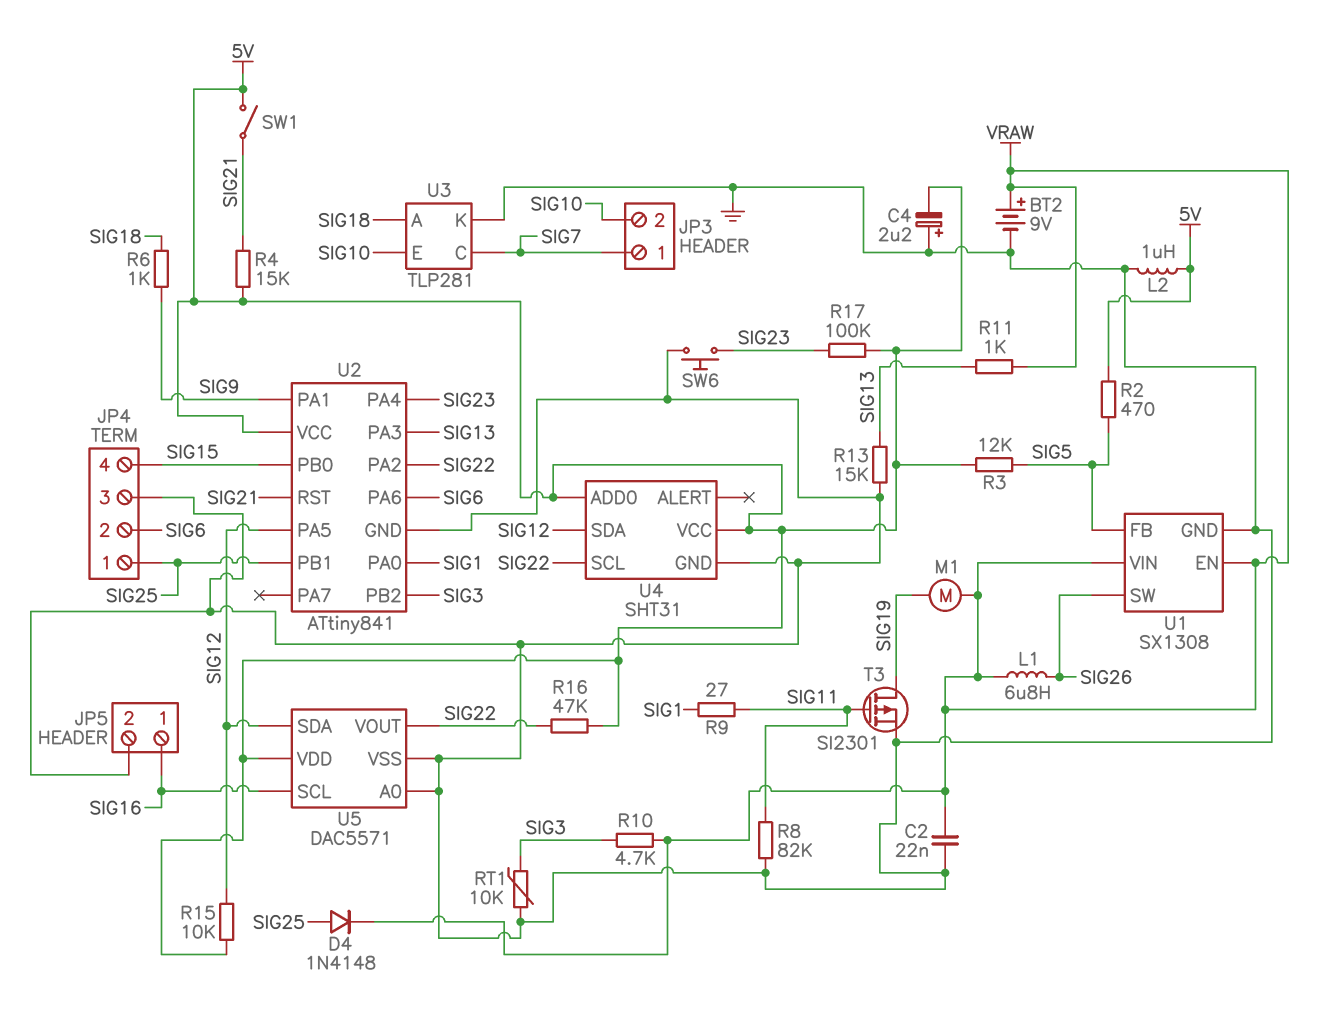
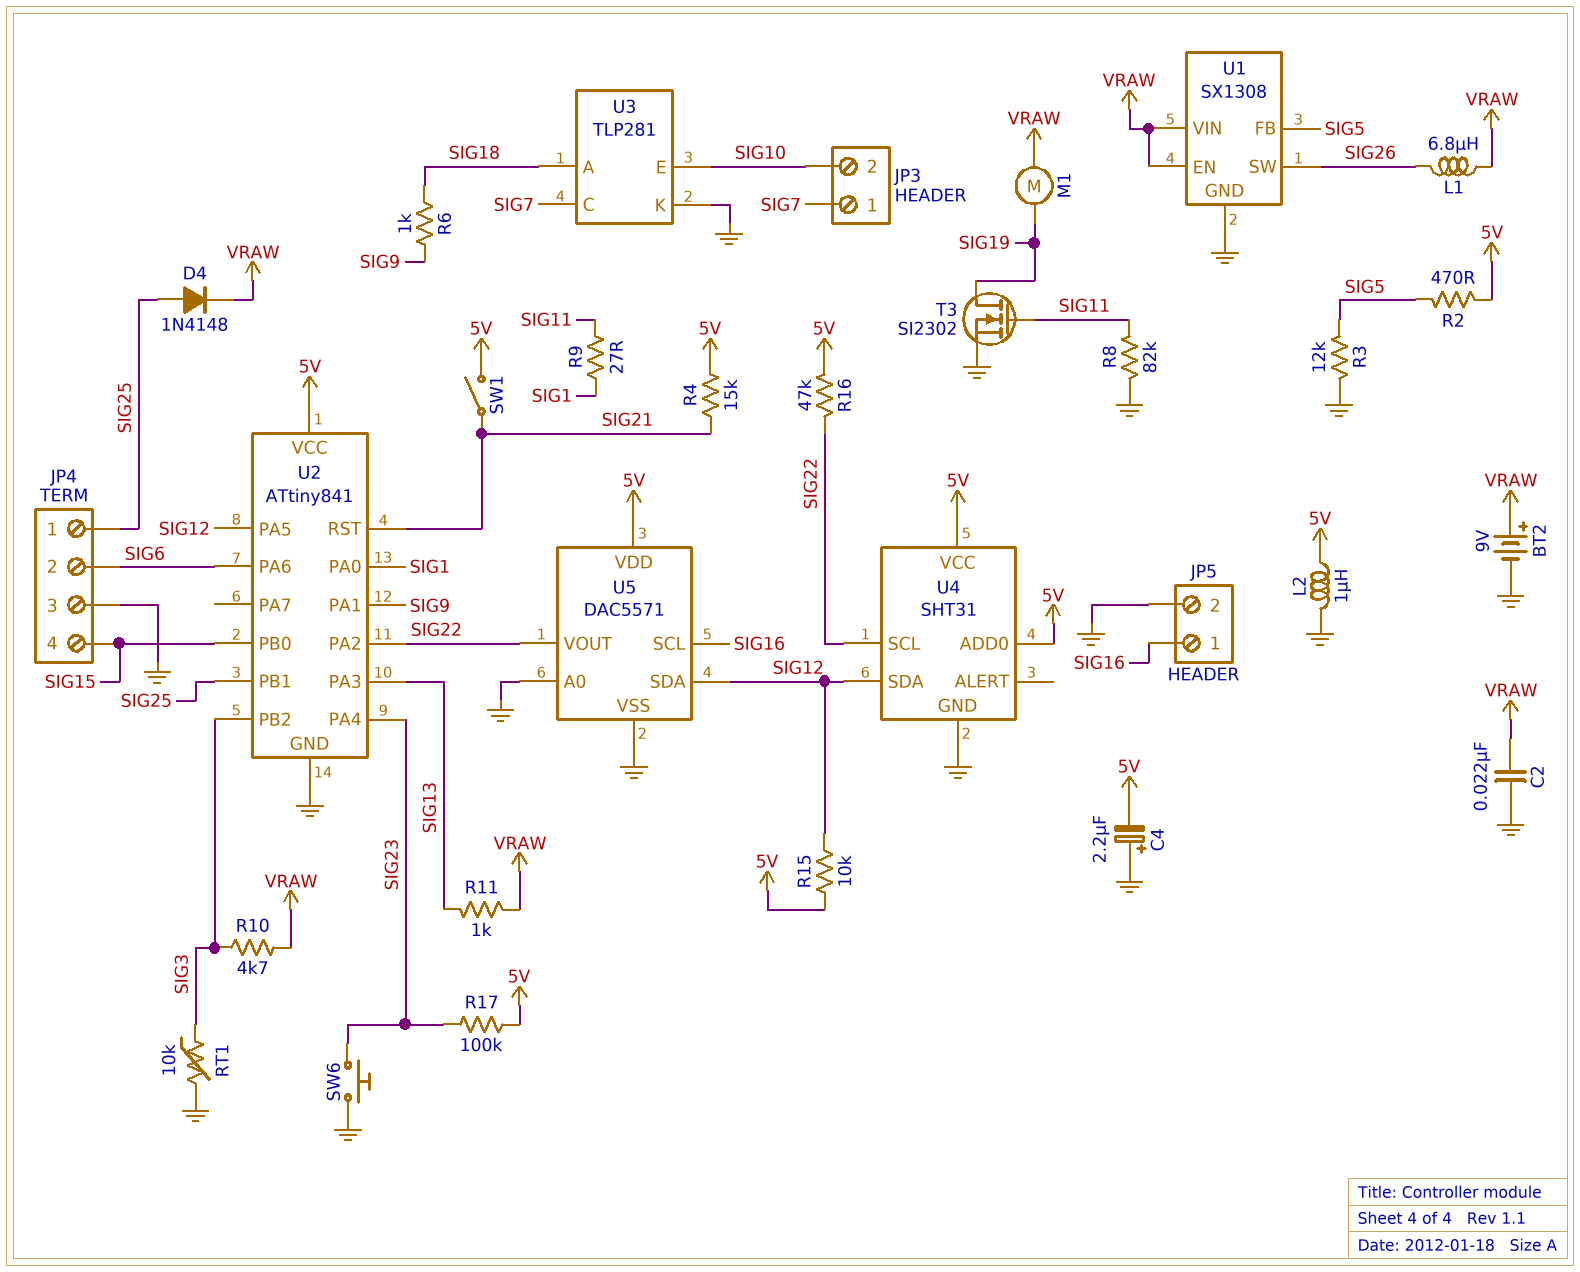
R3: 12k (5V, SIG5) -> 12k (GND, SIG5)
R13: 15k (GND, SIG13) -> none
T3: PMOS SI2301 (G SIG11, D SIG19, S GND) -> NMOS SI2302 (G SIG11, D SIG19, S GND)

